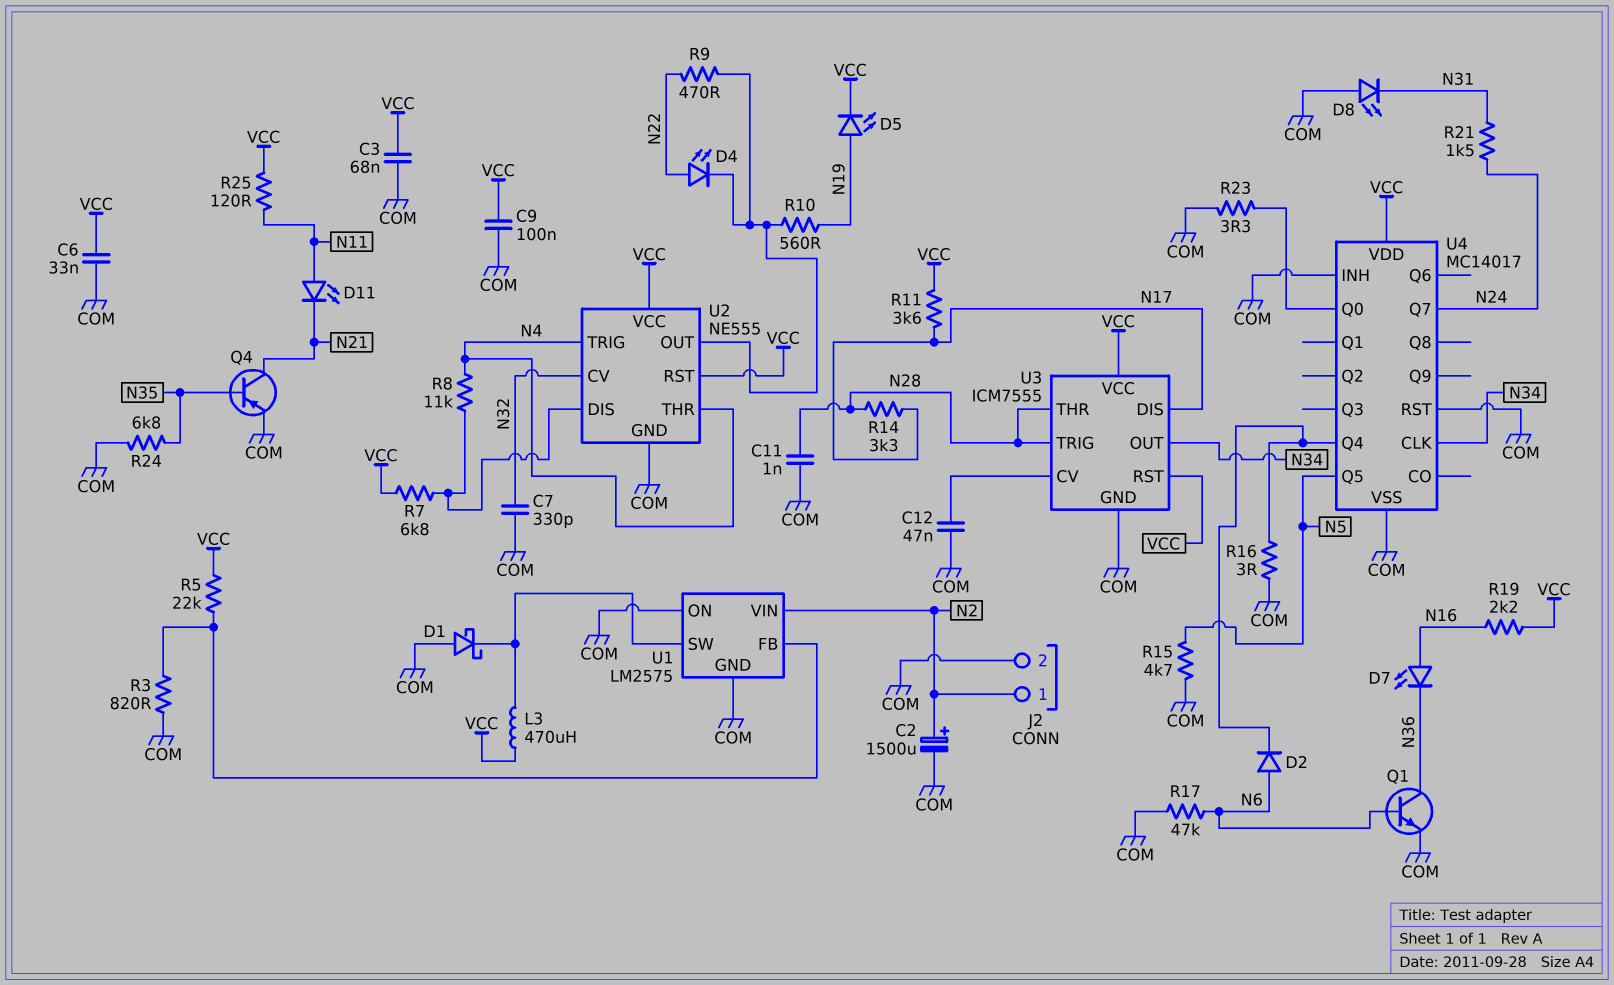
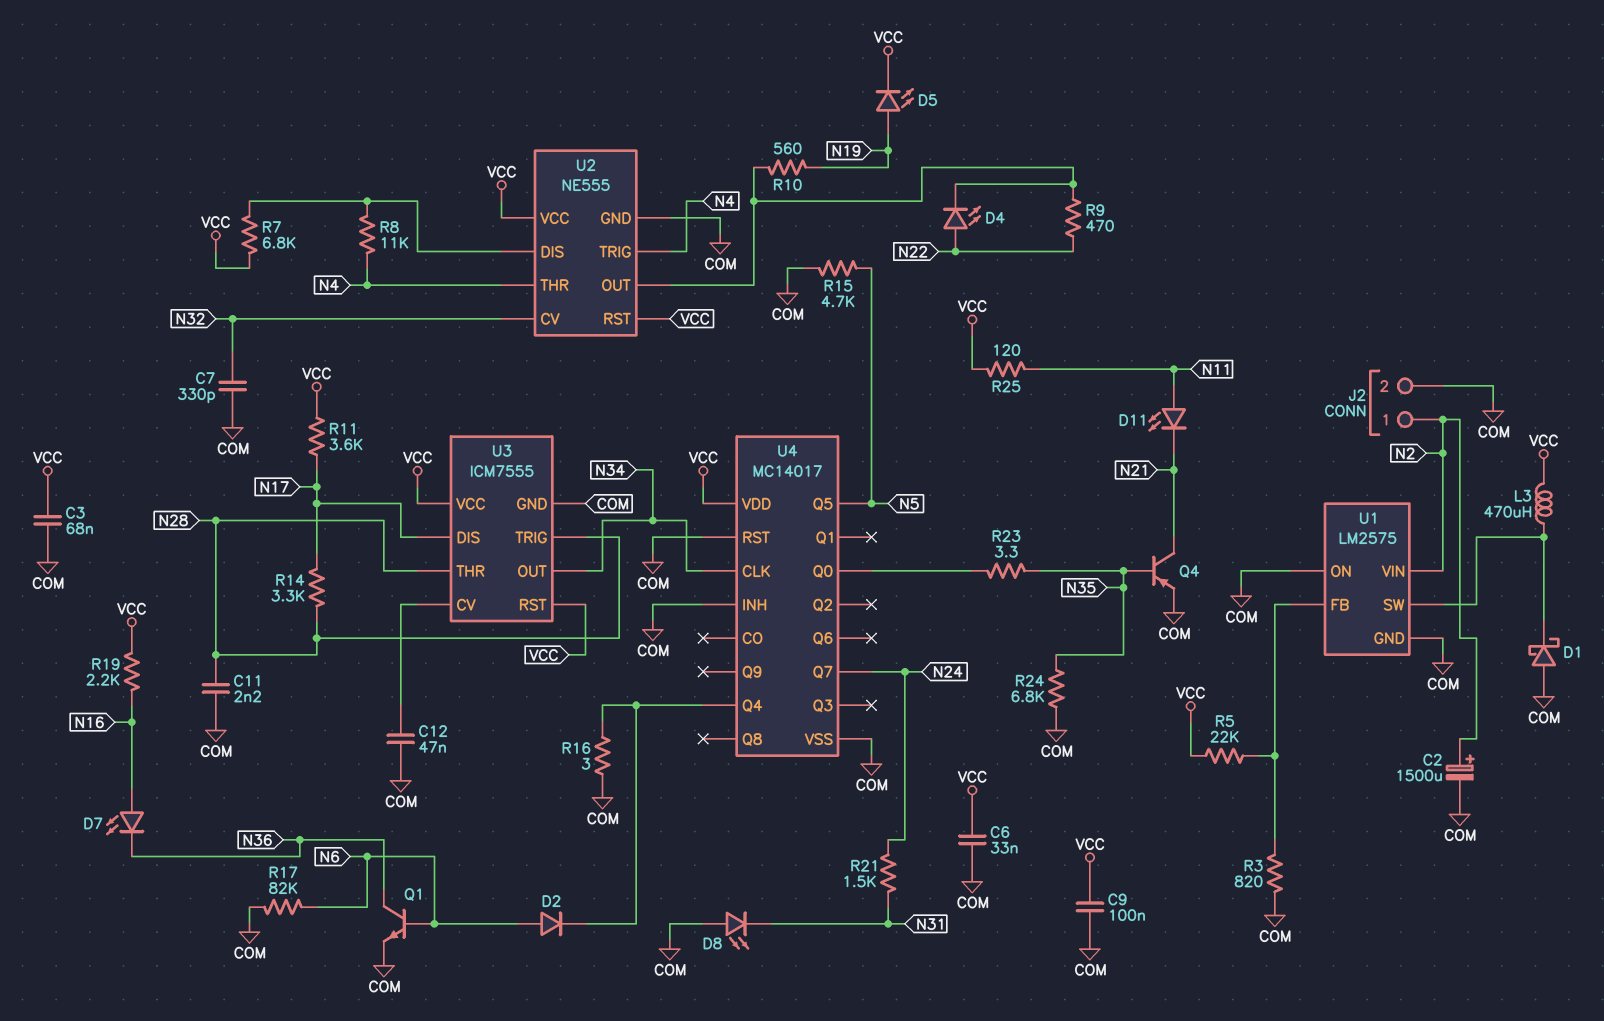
C11: 1nF (COM, N28) -> 2.2nF (COM, N28)
R17: 47k (COM, N6) -> 82k (COM, N6)
R23: 3.3 (COM, U4/Q0) -> 3.3 (N35, U4/Q0)

